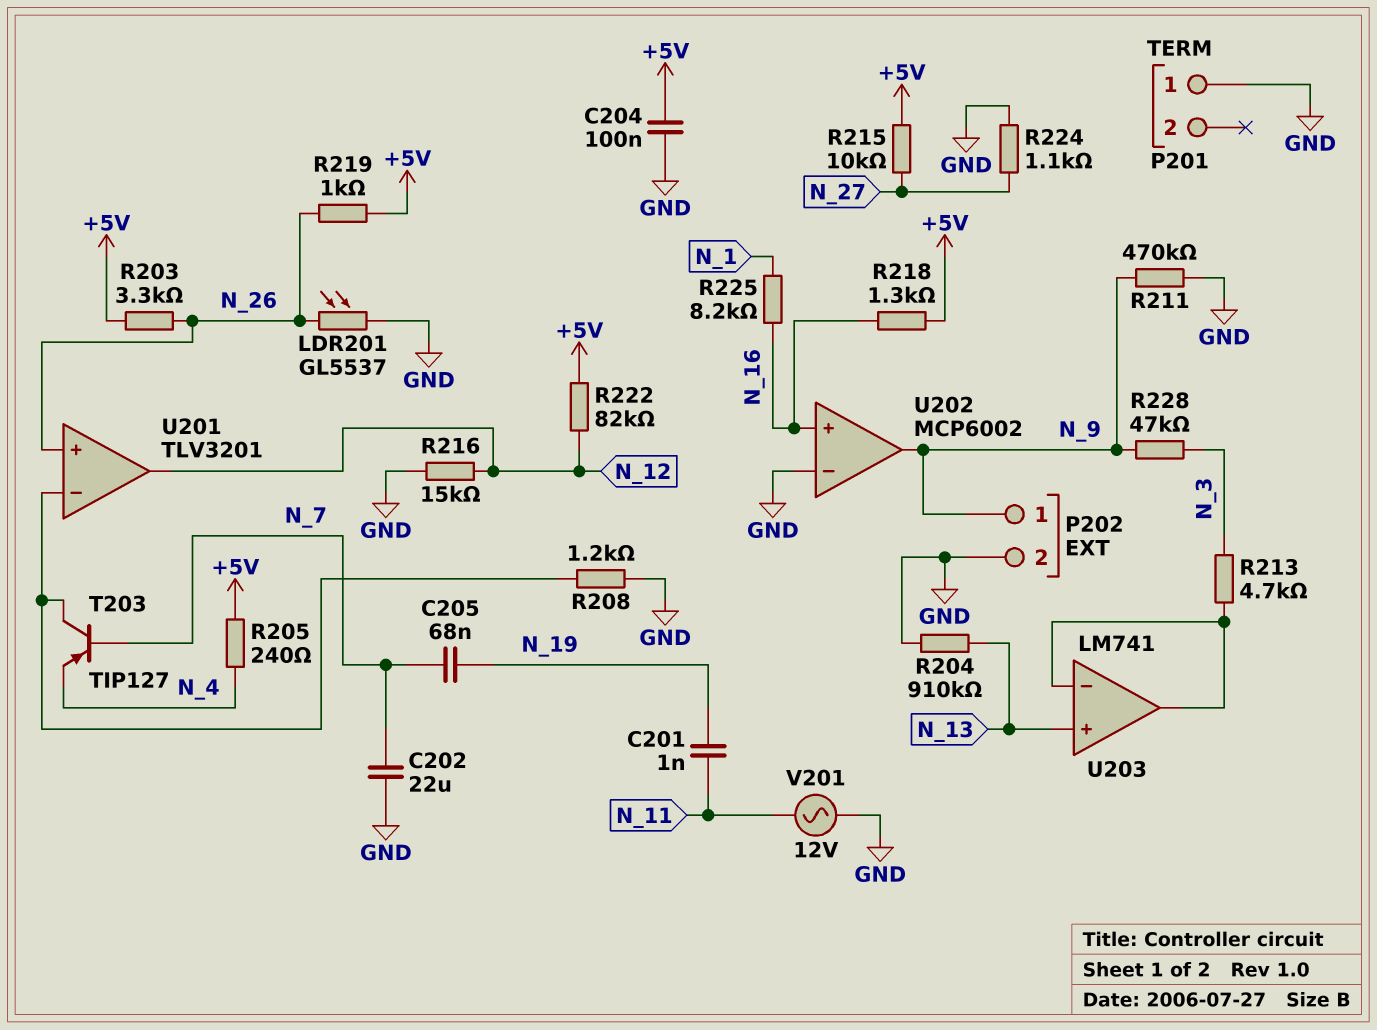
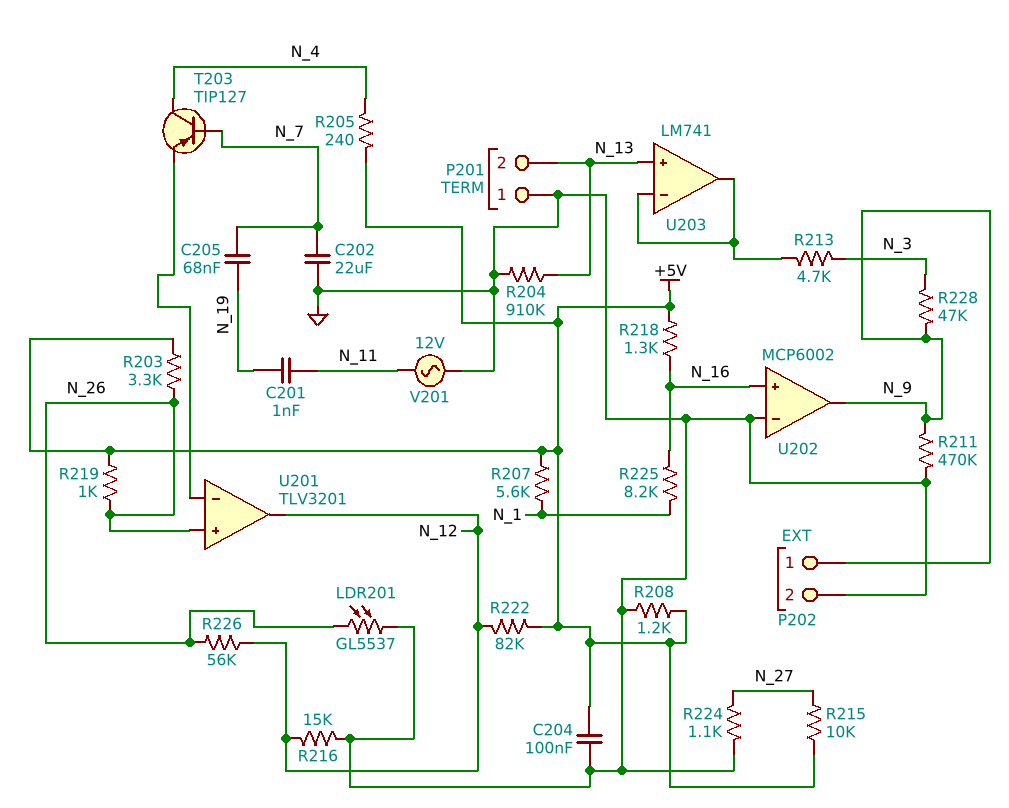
P201 pin 2: none -> N_13
R207: none -> 5.6k (+5V, N_1)
R208: 1.2k (GND, U201/in-) -> 1.2k (+5V, GND)
R226: none -> 56k (N_12, N_26)
T203: PNP TIP127 (B N_7, C U201/in-, E N_4) -> PNP TIP127 (B N_7, C N_4, E U201/in-)

